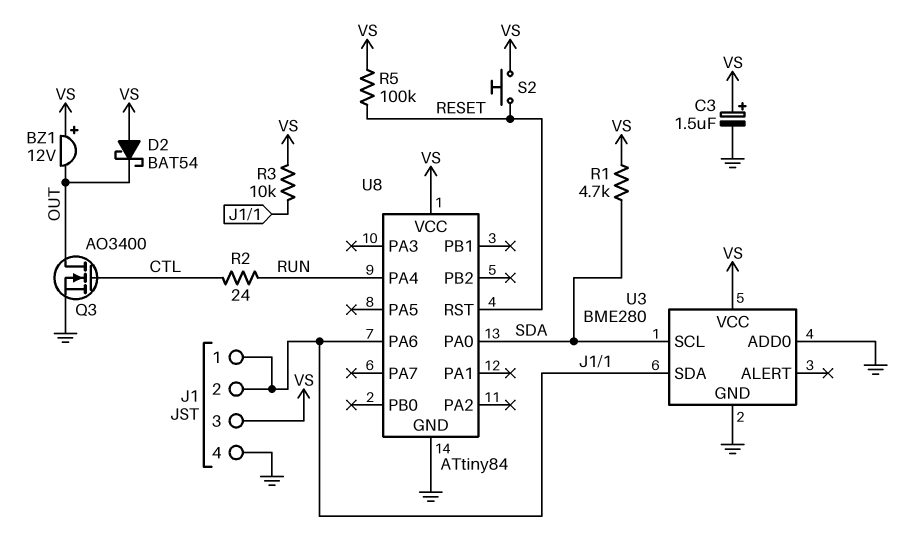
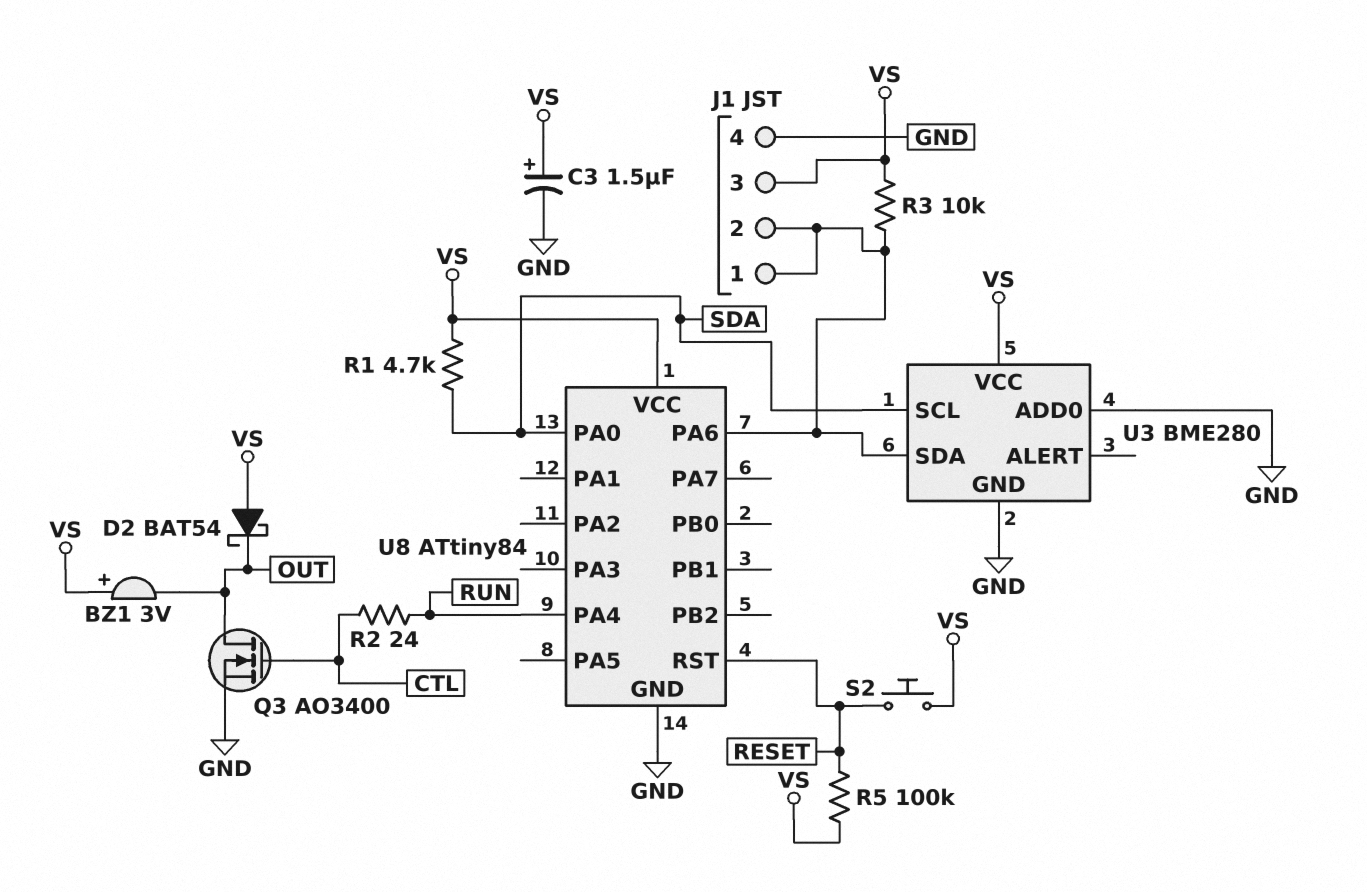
BZ1: buzzer 12V (plus VS, minus OUT) -> buzzer 3V (plus VS, minus OUT)

